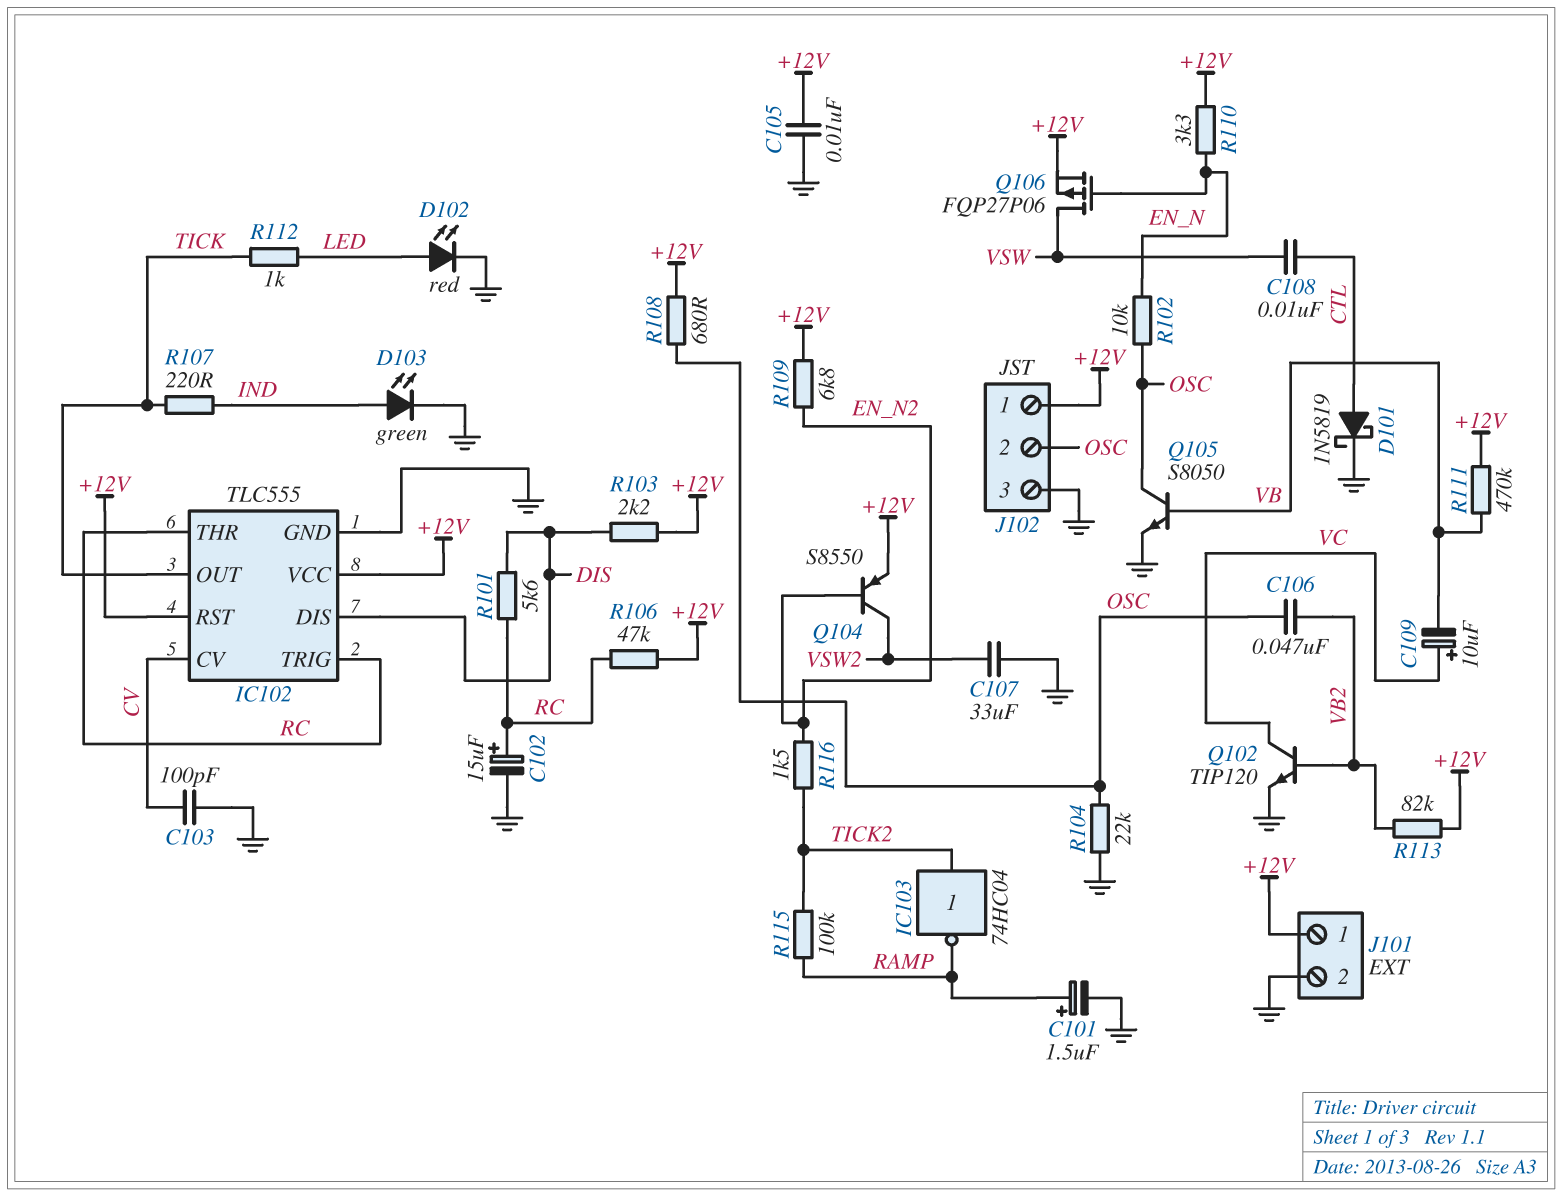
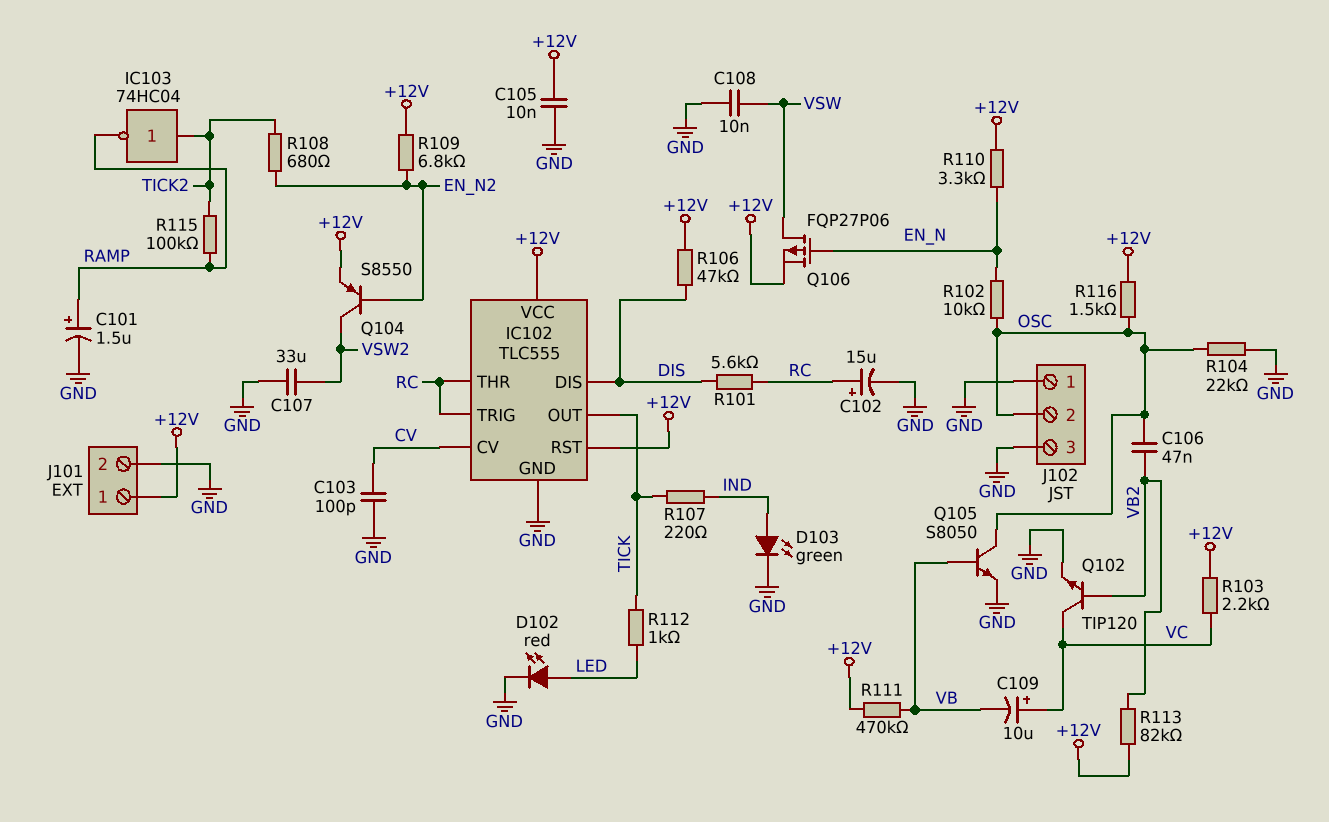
C108: 10nF (CTL, VSW) -> 10nF (GND, VSW)
D101: schottky 1N5819 (A CTL, K GND) -> none
J102 pin 1: +12V -> GND
R103: 2.2k (+12V, DIS) -> 2.2k (+12V, VC)
R106: 47k (+12V, RC) -> 47k (+12V, DIS)
R108: 680 (+12V, OSC) -> 680 (EN_N2, TICK2)
R116: 1.5k (EN_N2, TICK2) -> 1.5k (+12V, OSC)

